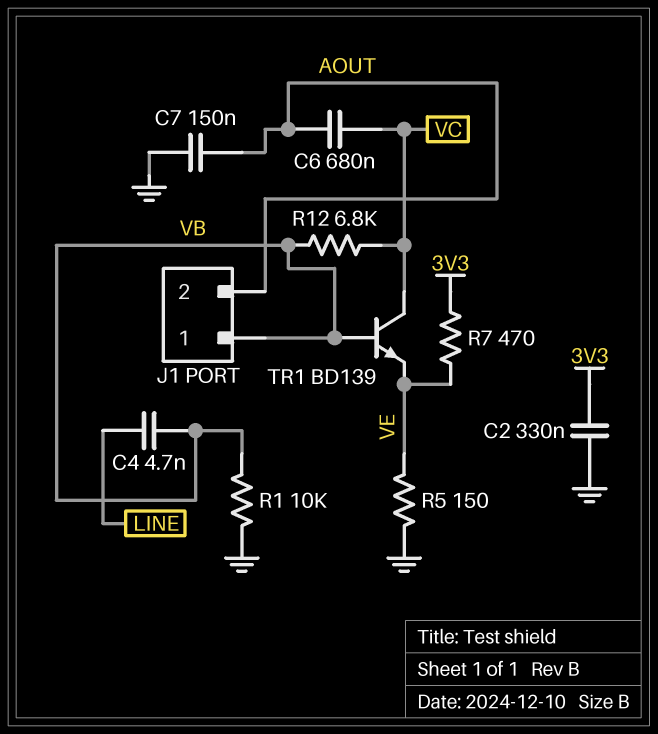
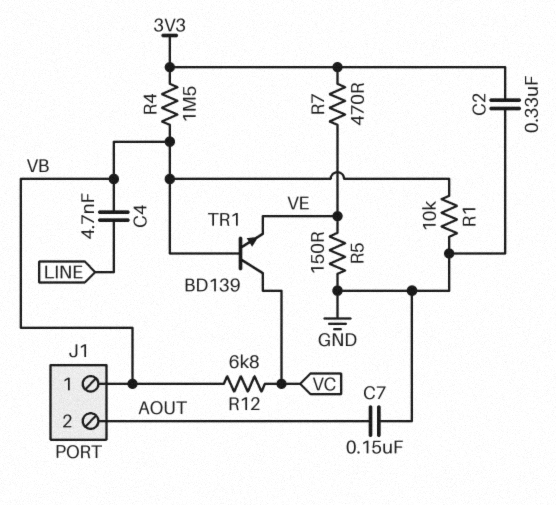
C6: 680nF (AOUT, VC) -> none
R4: none -> 1.5M (3V3, VB)

